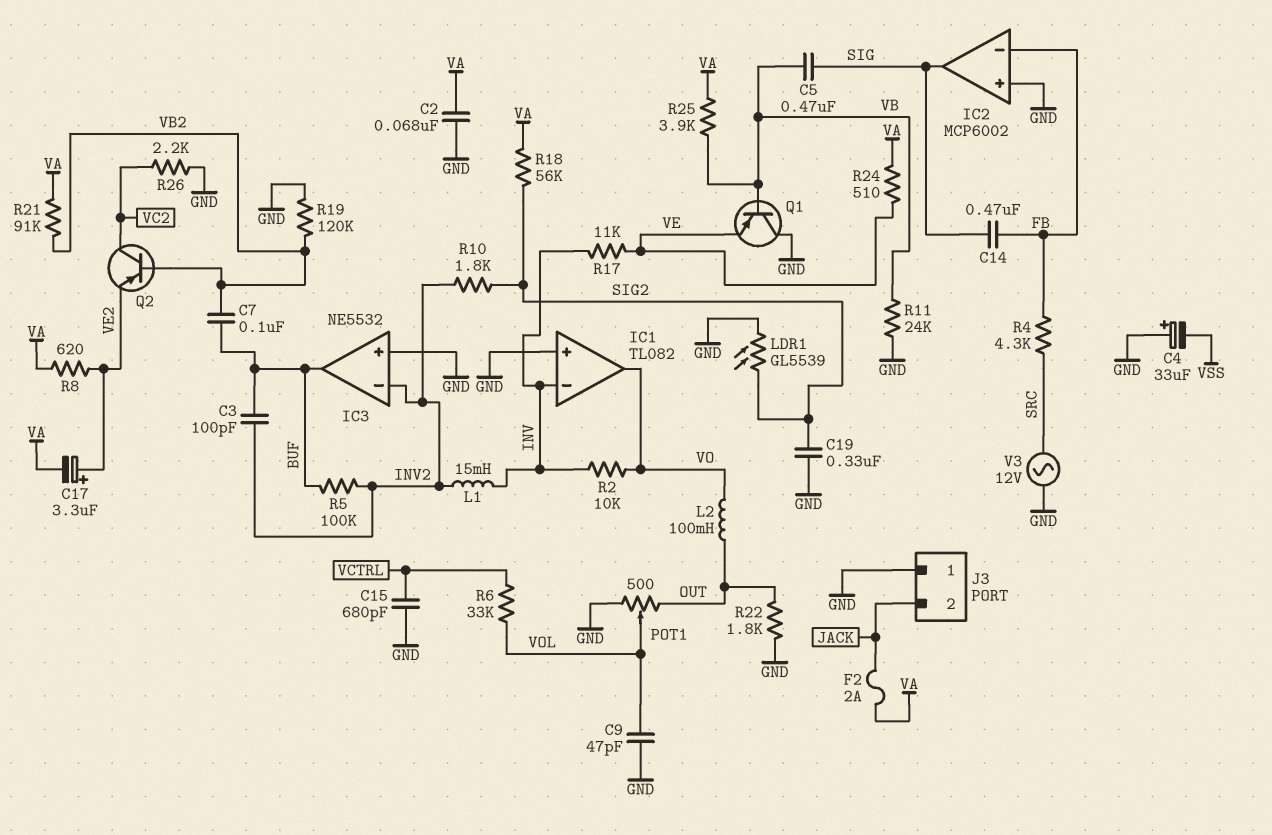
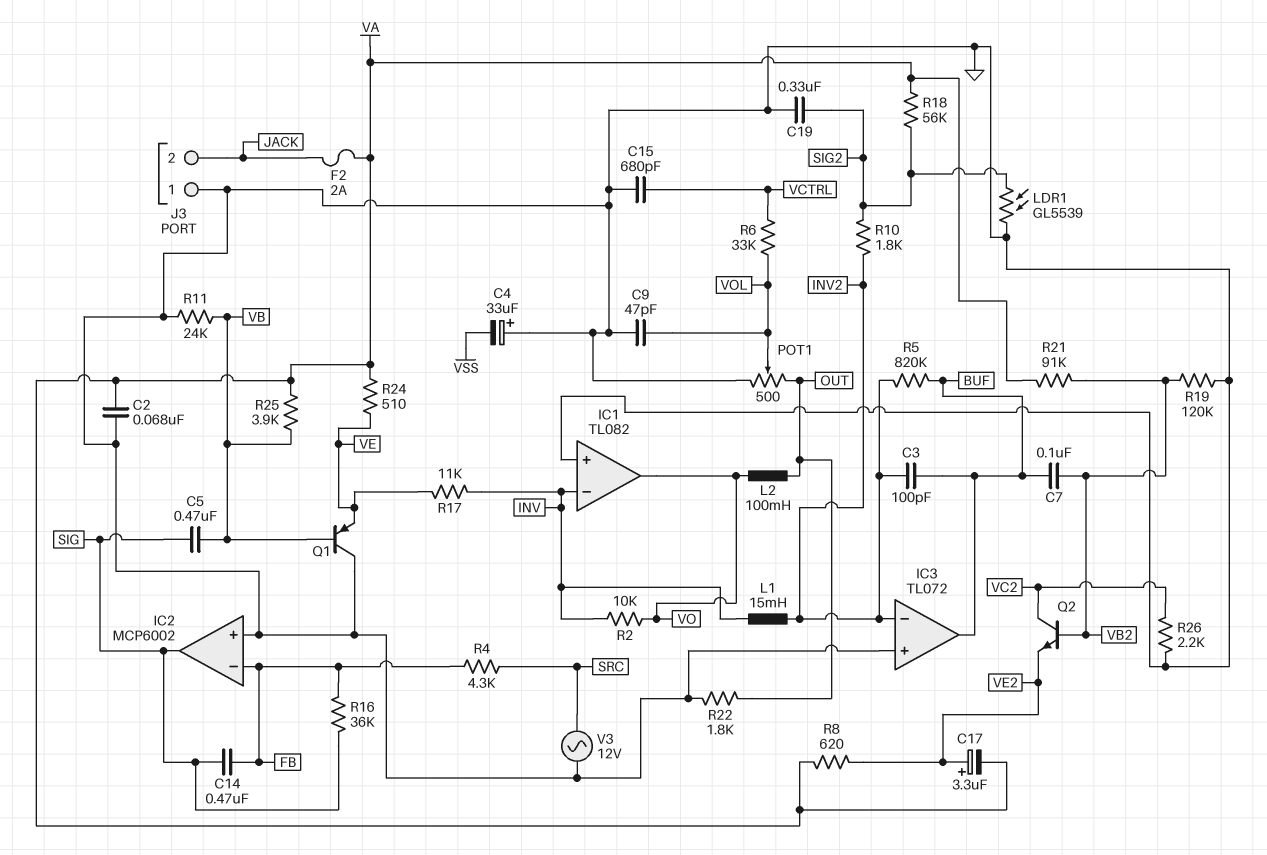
IC3: NE5532 -> TL072
Q2: PNP (B VB2, C VC2, E VE2) -> NPN (B VB2, C VC2, E VE2)
R5: 100k (BUF, INV2) -> 820k (BUF, INV2)
R16: none -> 36k (FB, SIG)

